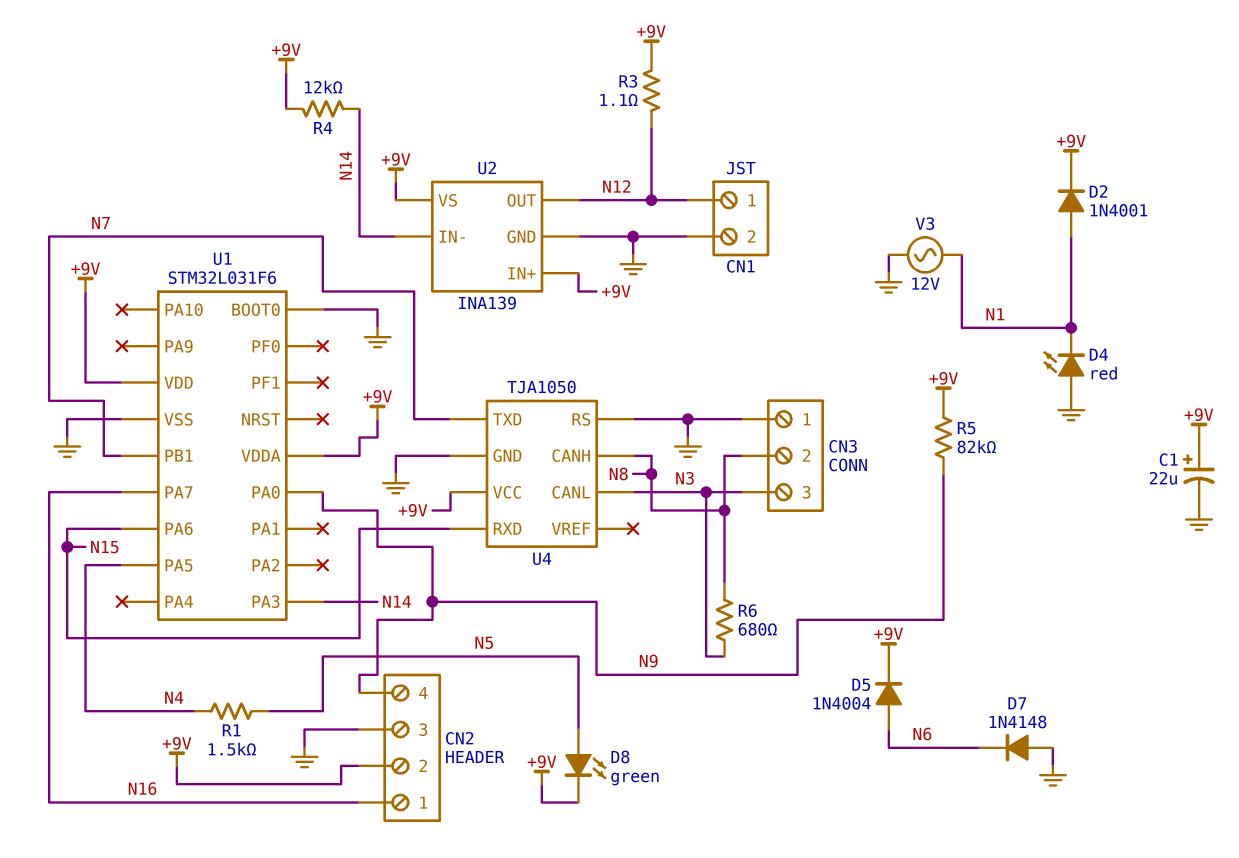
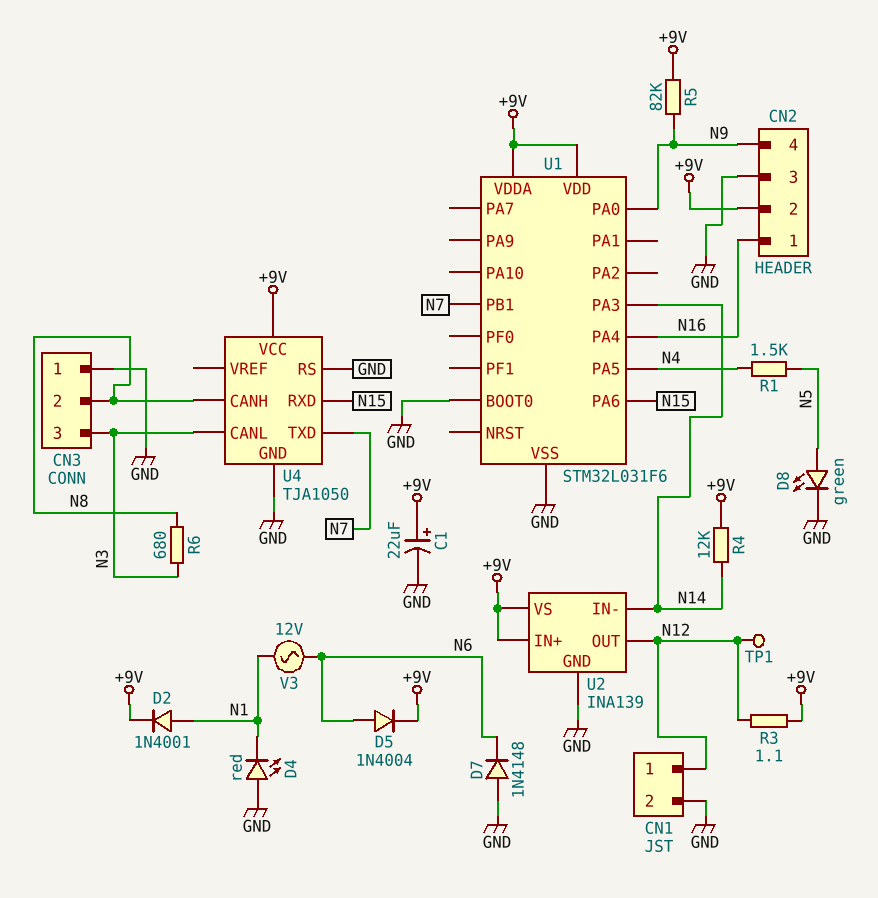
D8: LED green (A N5, K +9V) -> LED green (A N5, K GND)
TP1: none -> test point (N12)
U1 pin PA4: none -> N16
U1 pin PA7: N16 -> none
V3: AC 12V (GND, N1) -> AC 12V (N1, N6)

